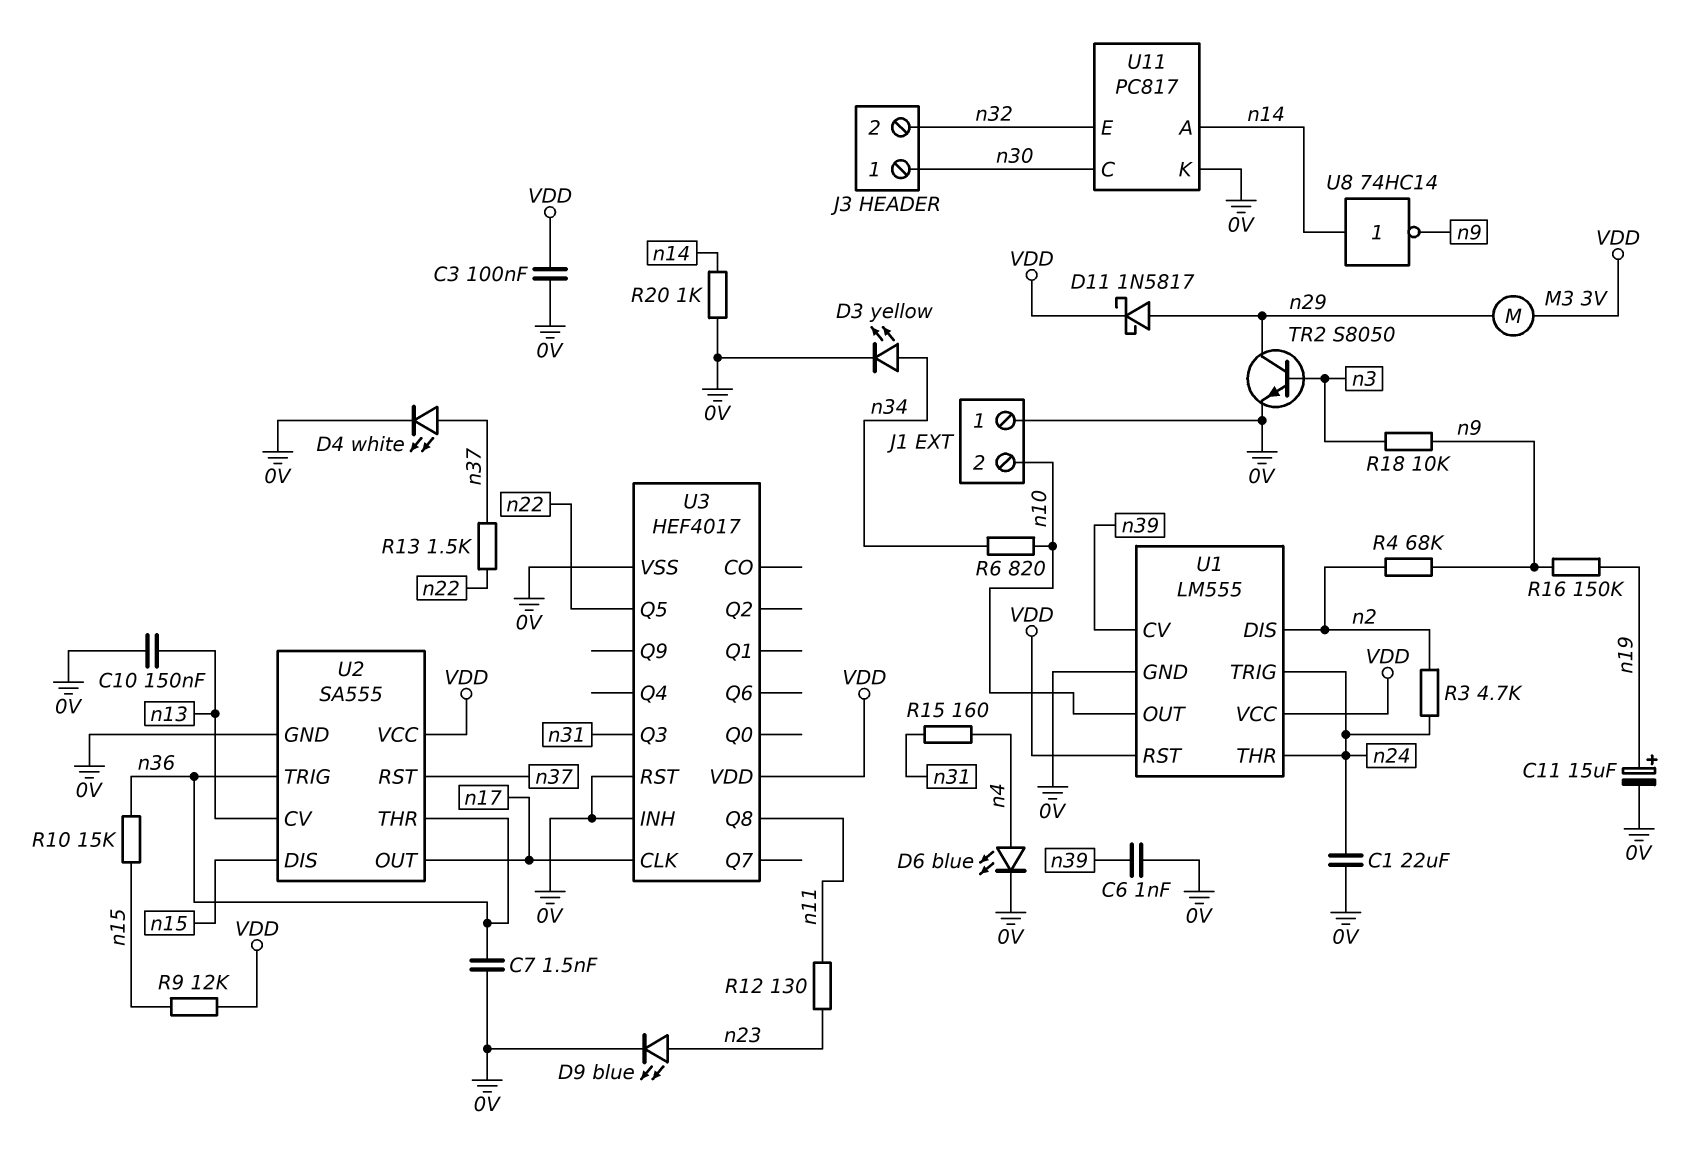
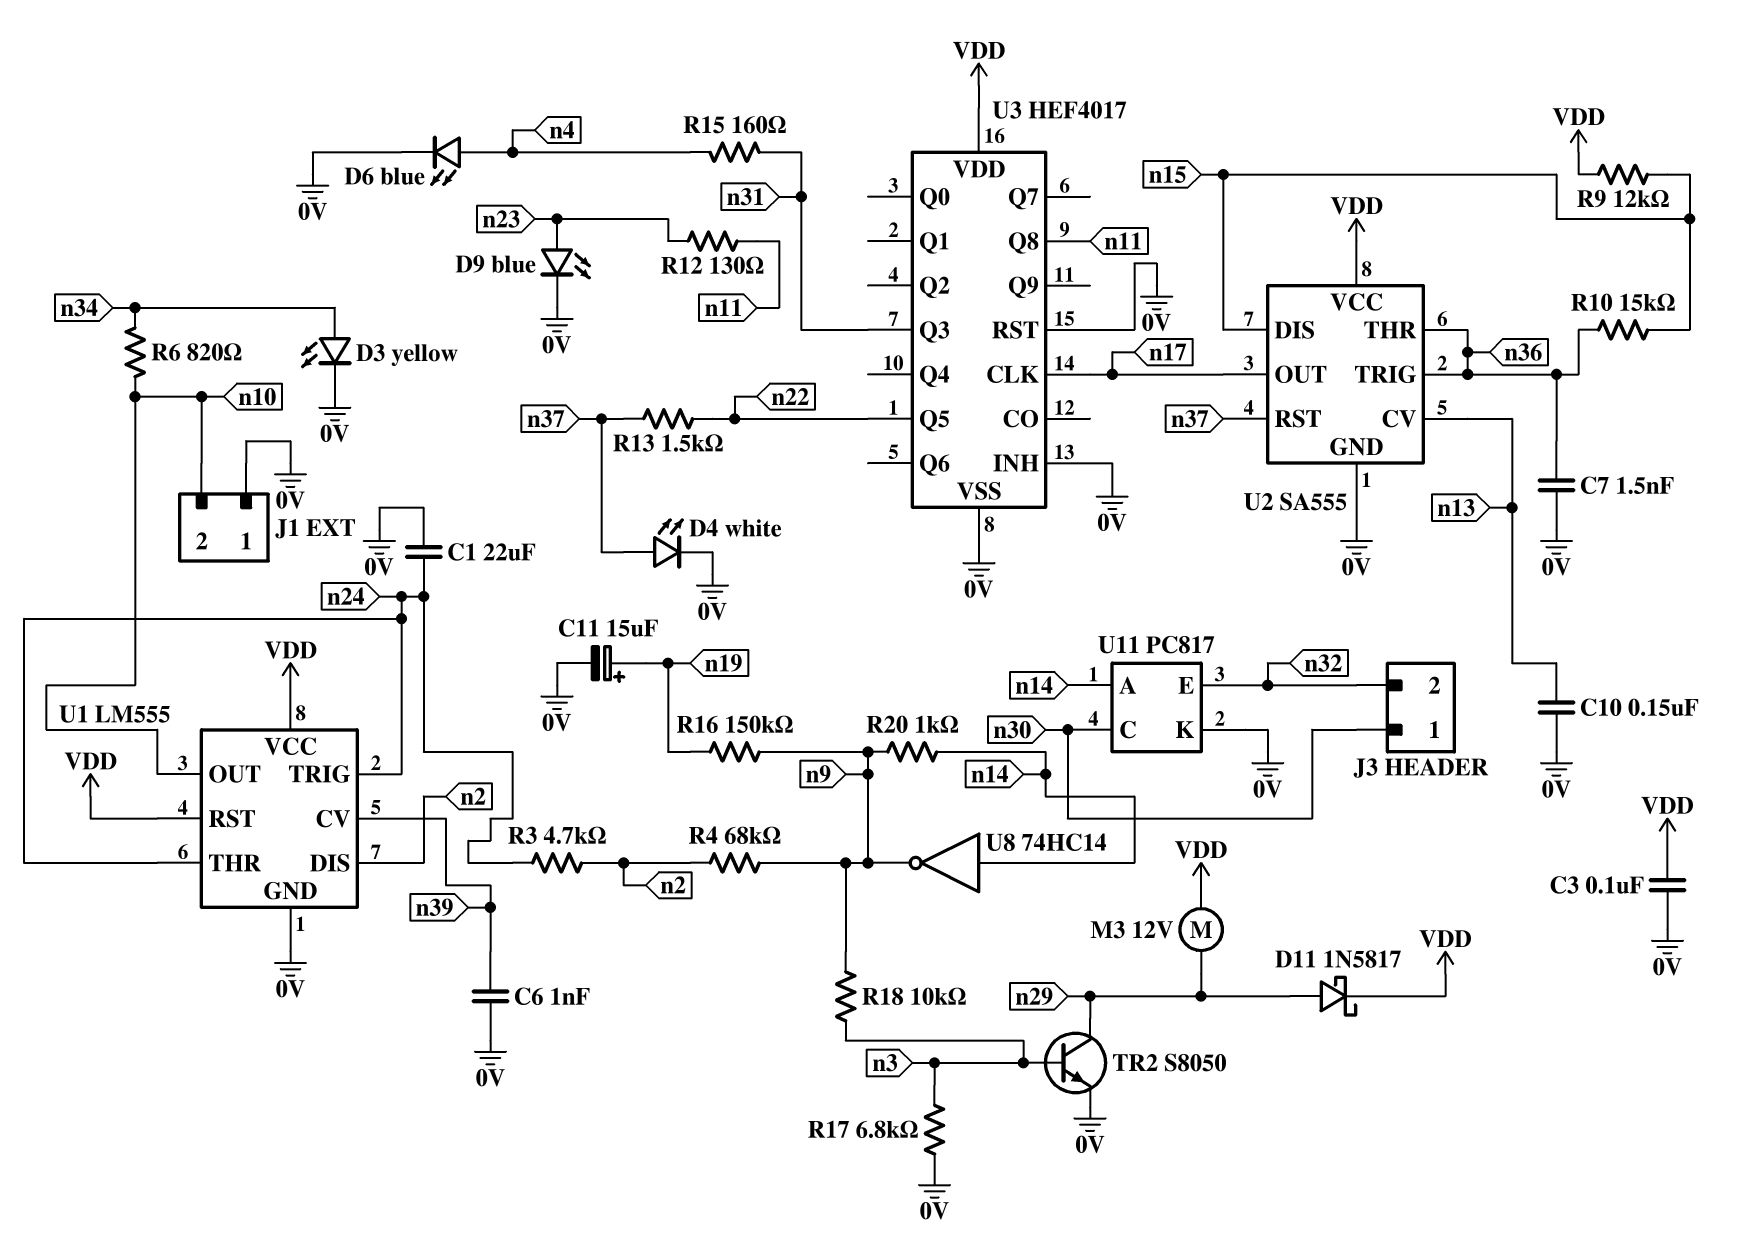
M3: motor 3V (VDD, n29) -> motor 12V (VDD, n29)
R17: none -> 6.8k (0V, n3)
R20: 1k (0V, n14) -> 1k (n9, n14)

